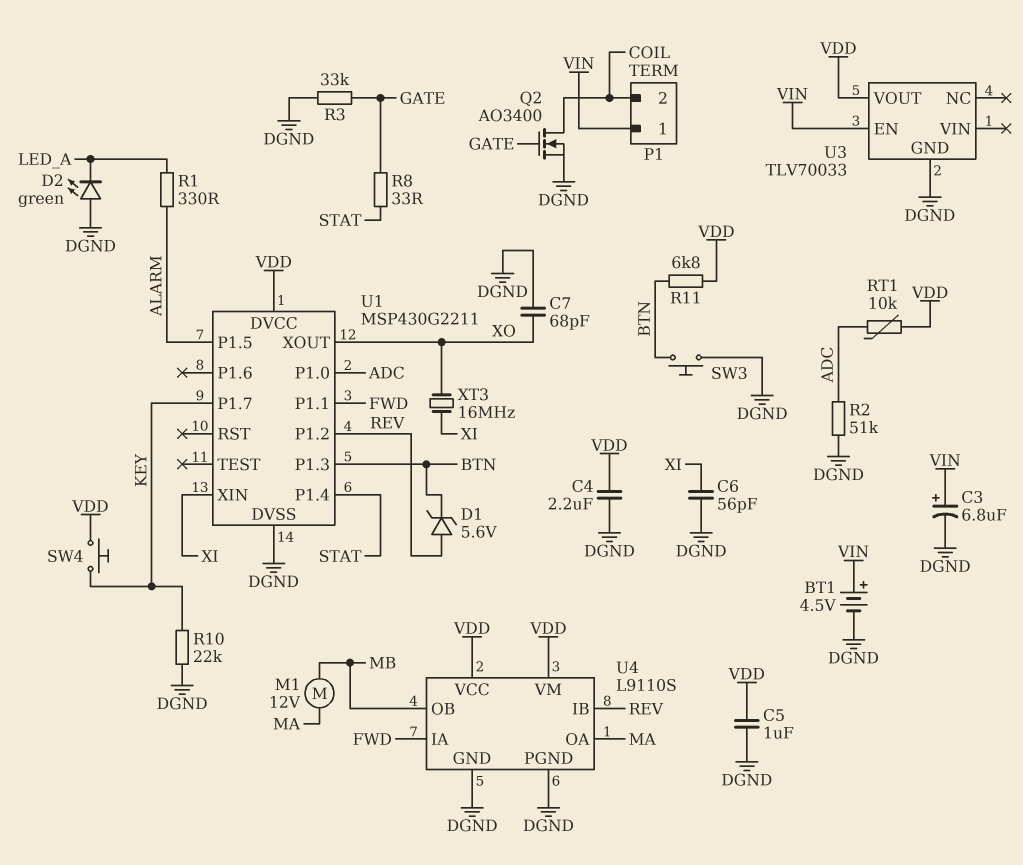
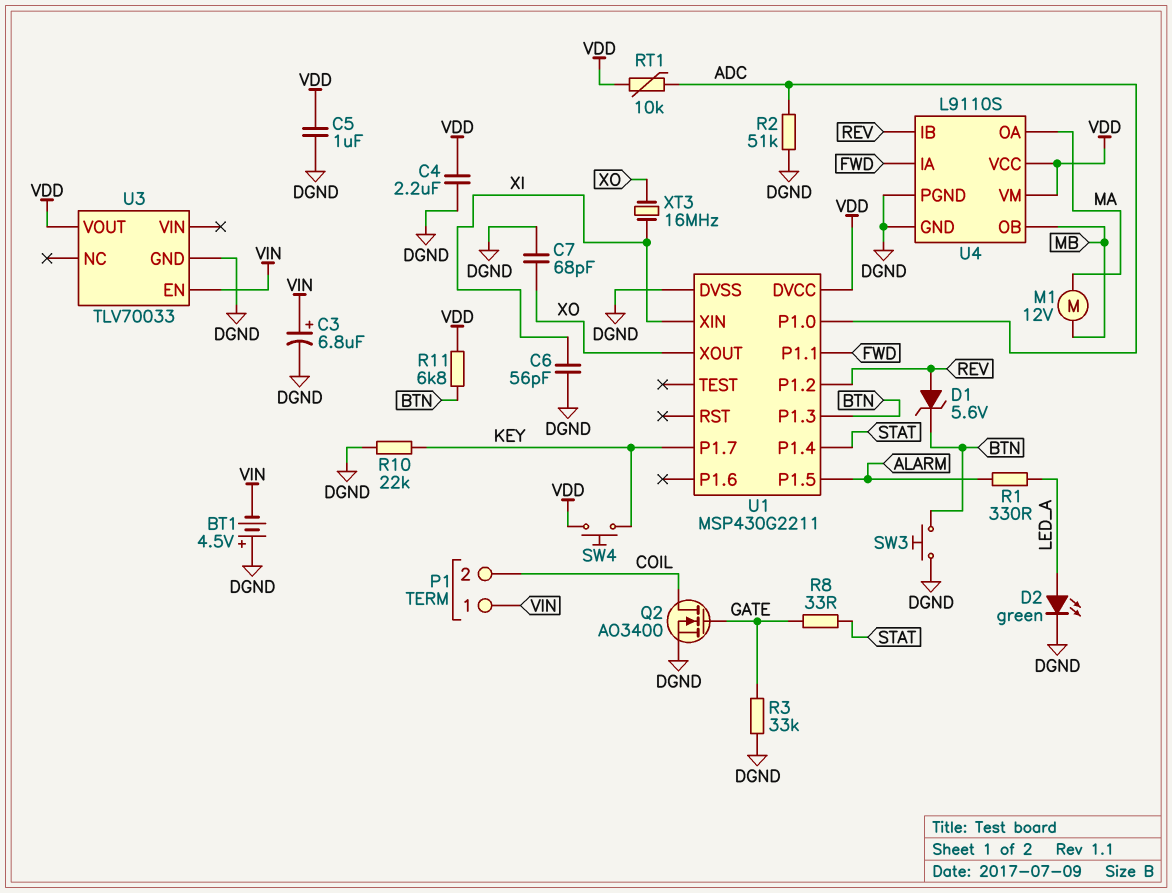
BT1: 4.5V (plus VIN, minus DGND) -> 4.5V (plus DGND, minus VIN)
D2: LED green (A DGND, K LED_A) -> LED green (A LED_A, K DGND)

